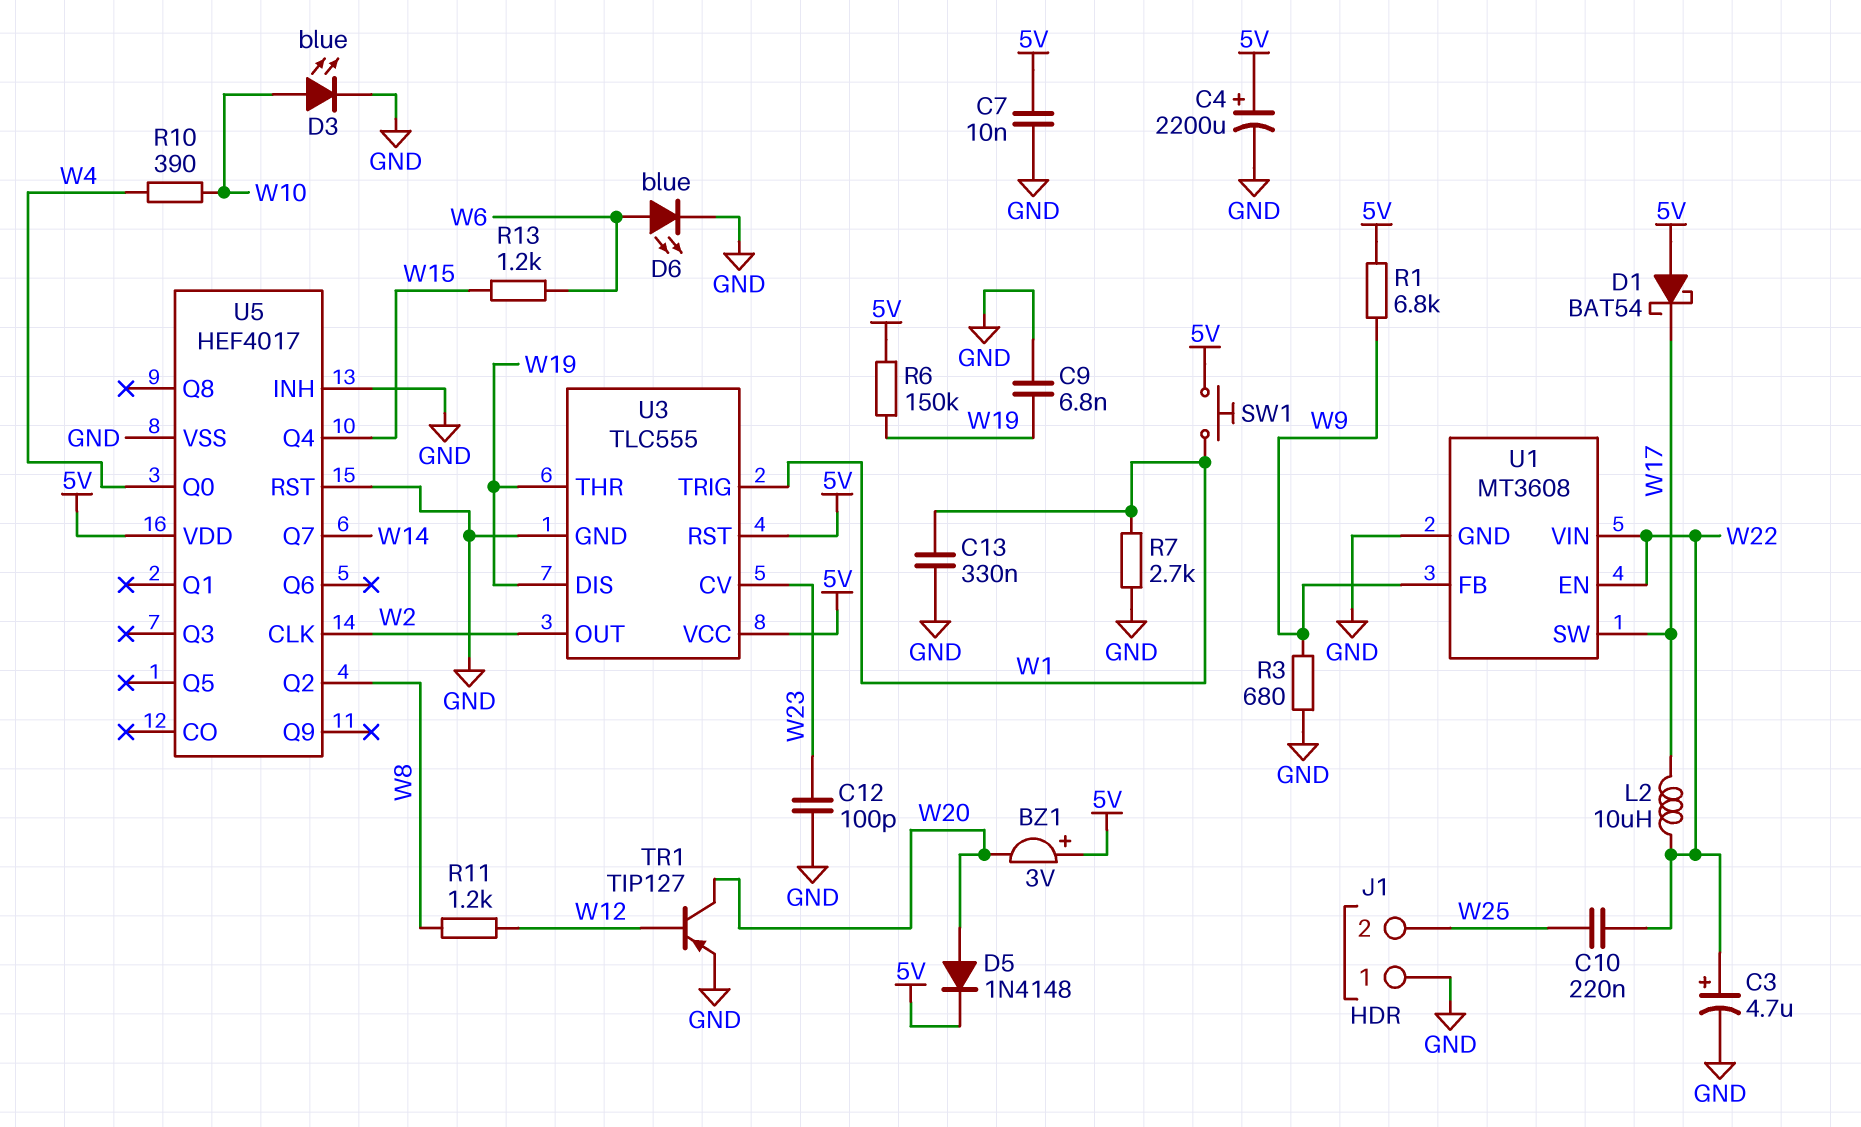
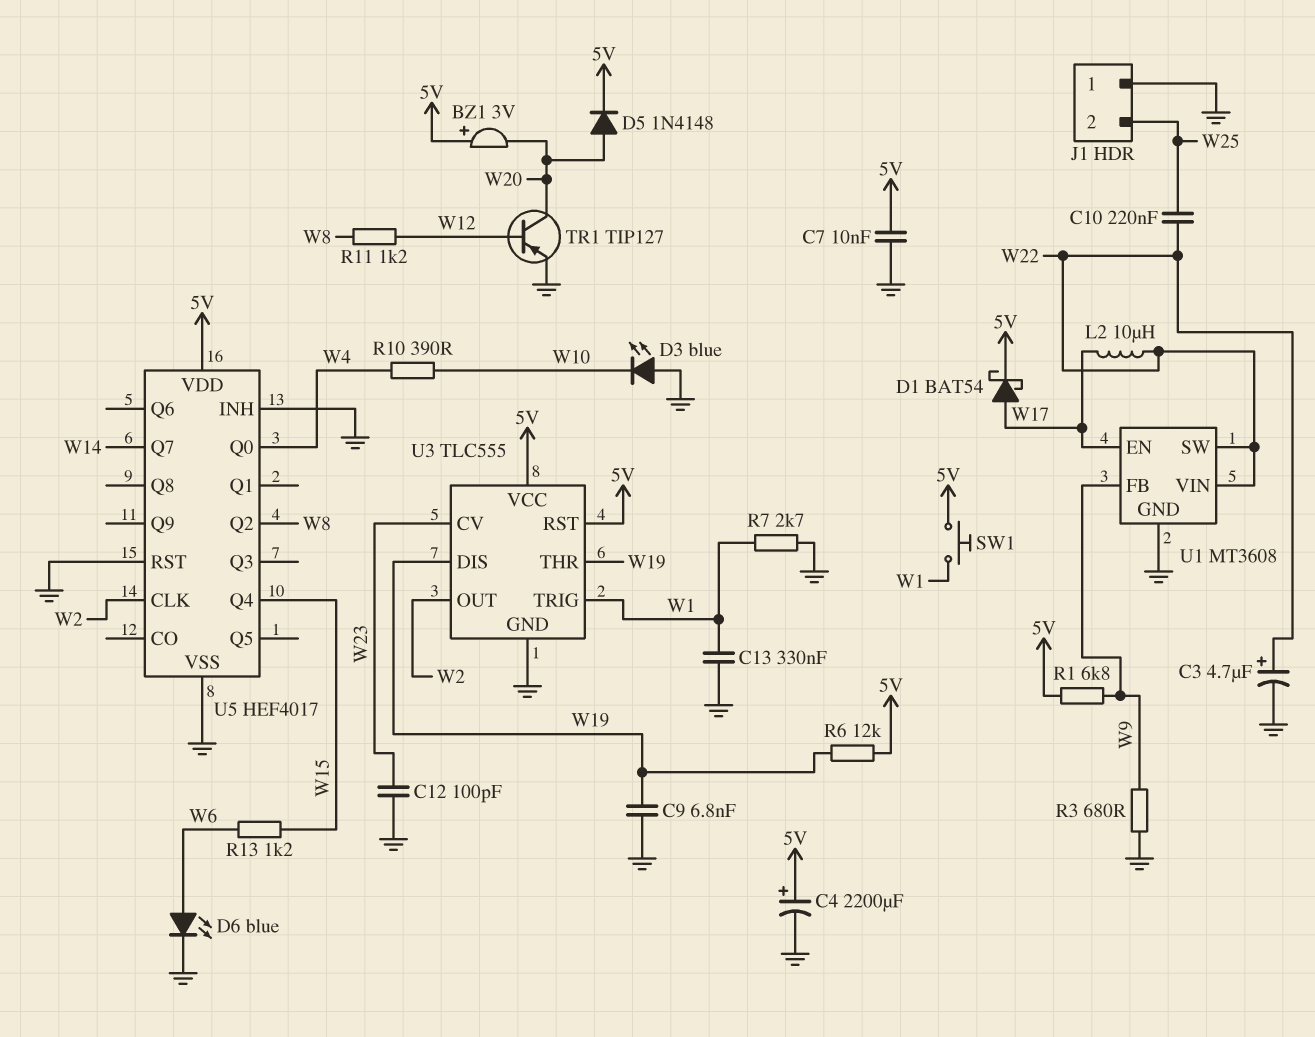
D1: schottky BAT54 (A 5V, K W17) -> schottky BAT54 (A W17, K 5V)
D3: LED blue (A W10, K GND) -> LED blue (A GND, K W10)
R6: 150k (5V, W19) -> 12k (5V, W19)
U1 pin EN: W22 -> W17
U1 pin SW: W17 -> W22

